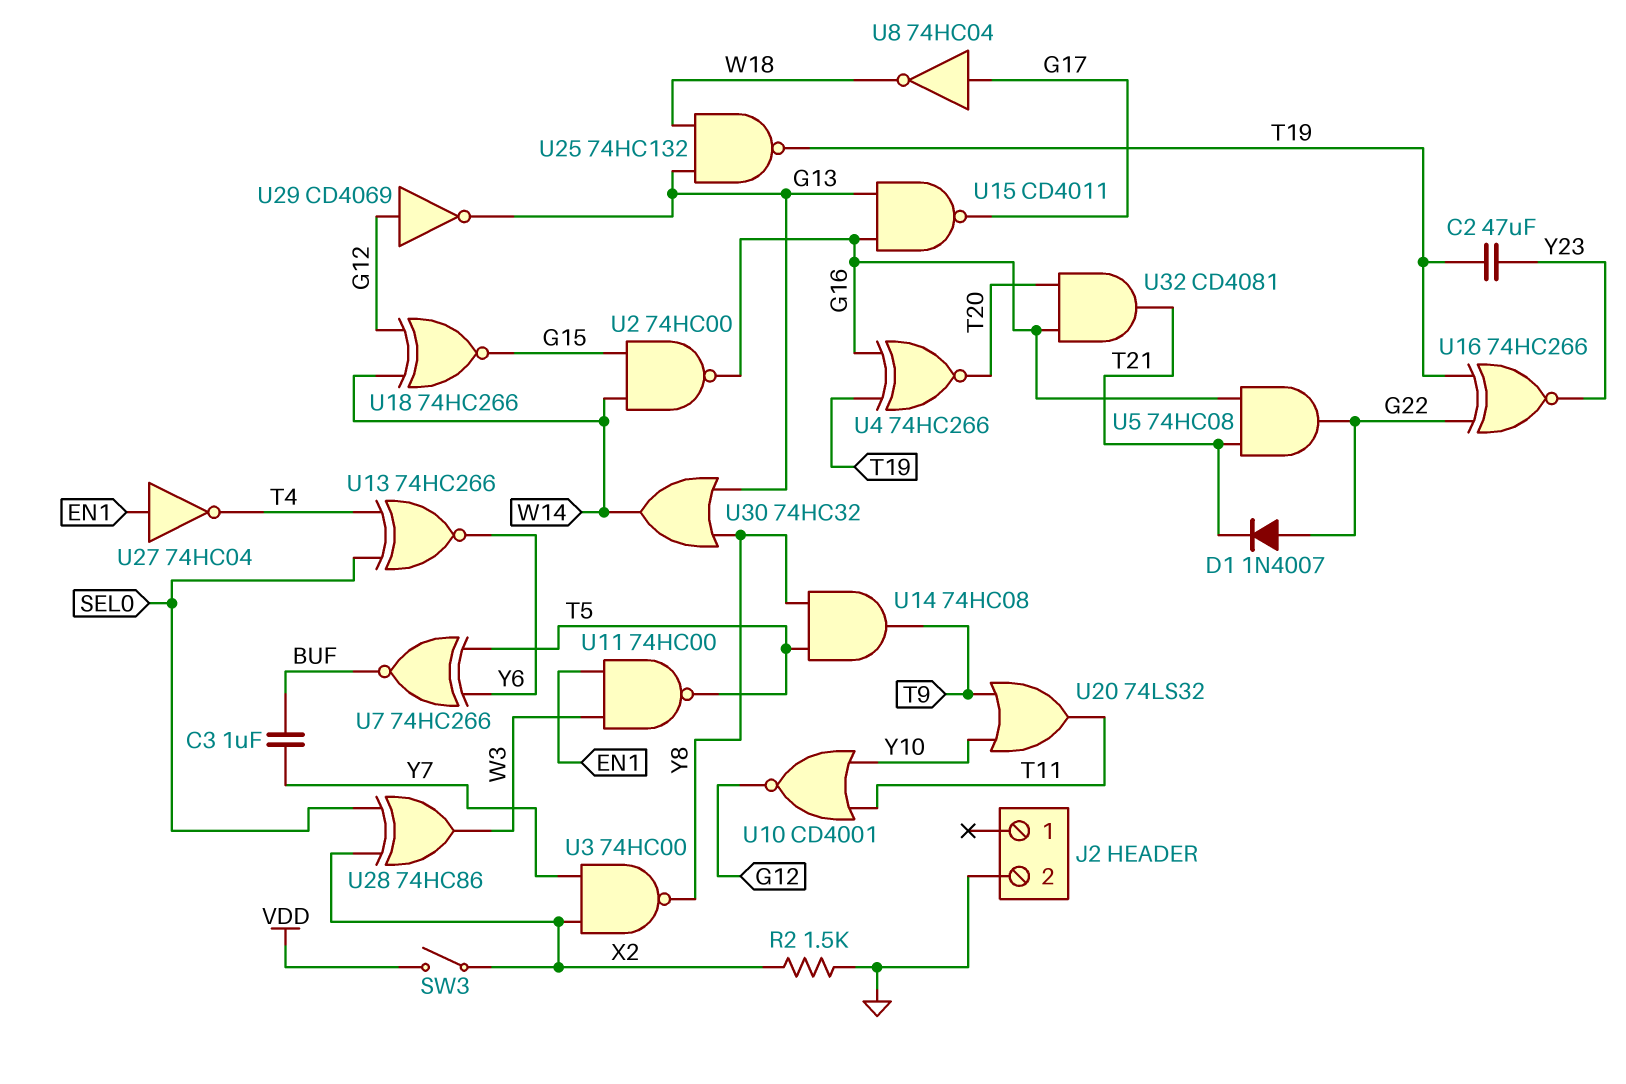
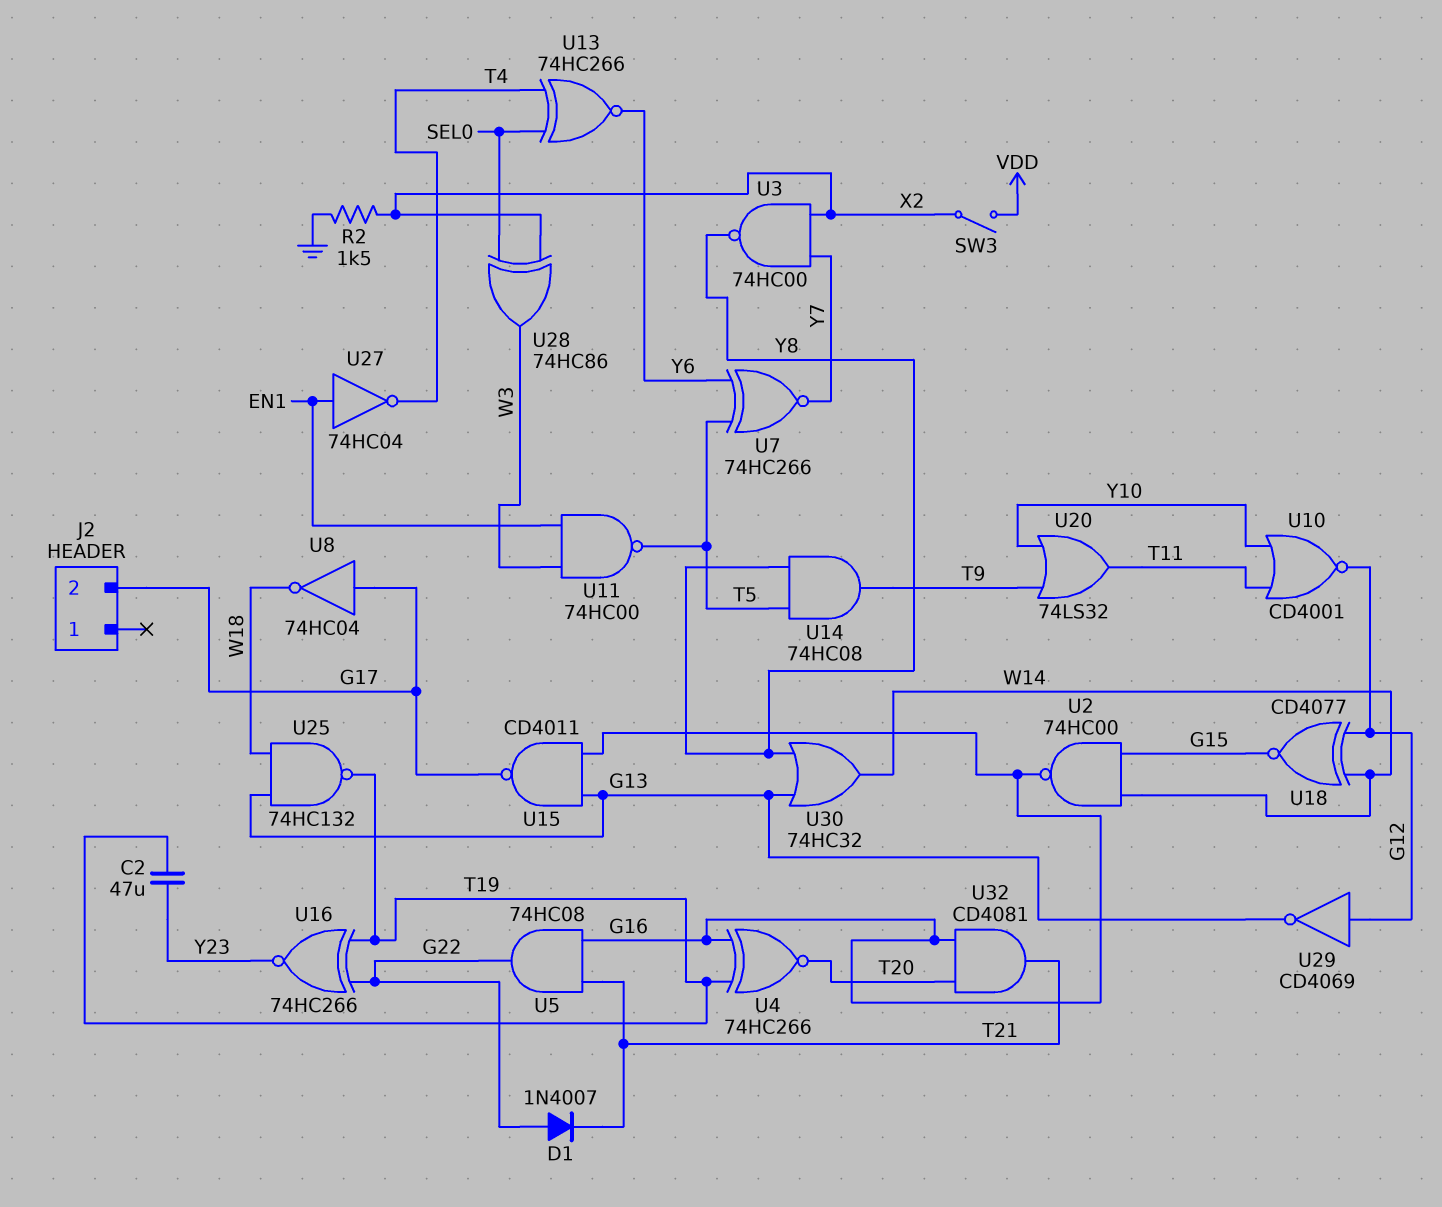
C3: 1uF (BUF, Y7) -> none
J2 pin 2: GND -> G17
U7: XNOR 74HC266 (in T5, in Y6, out BUF) -> XNOR 74HC266 (in T5, in Y6, out Y7)
U18: XNOR 74HC266 (in G12, in W14, out G15) -> XNOR CD4077 (in G12, in W14, out G15)

